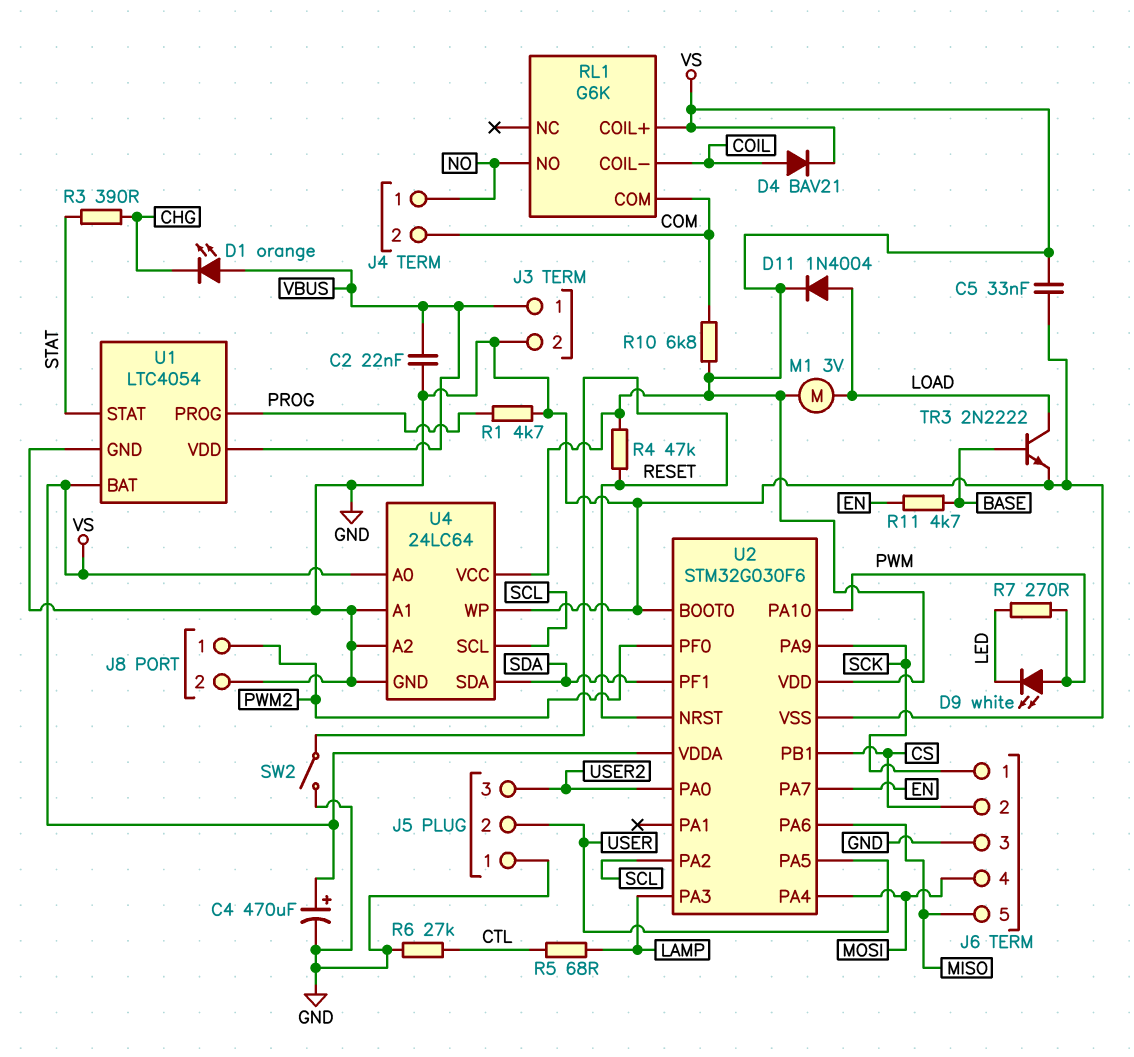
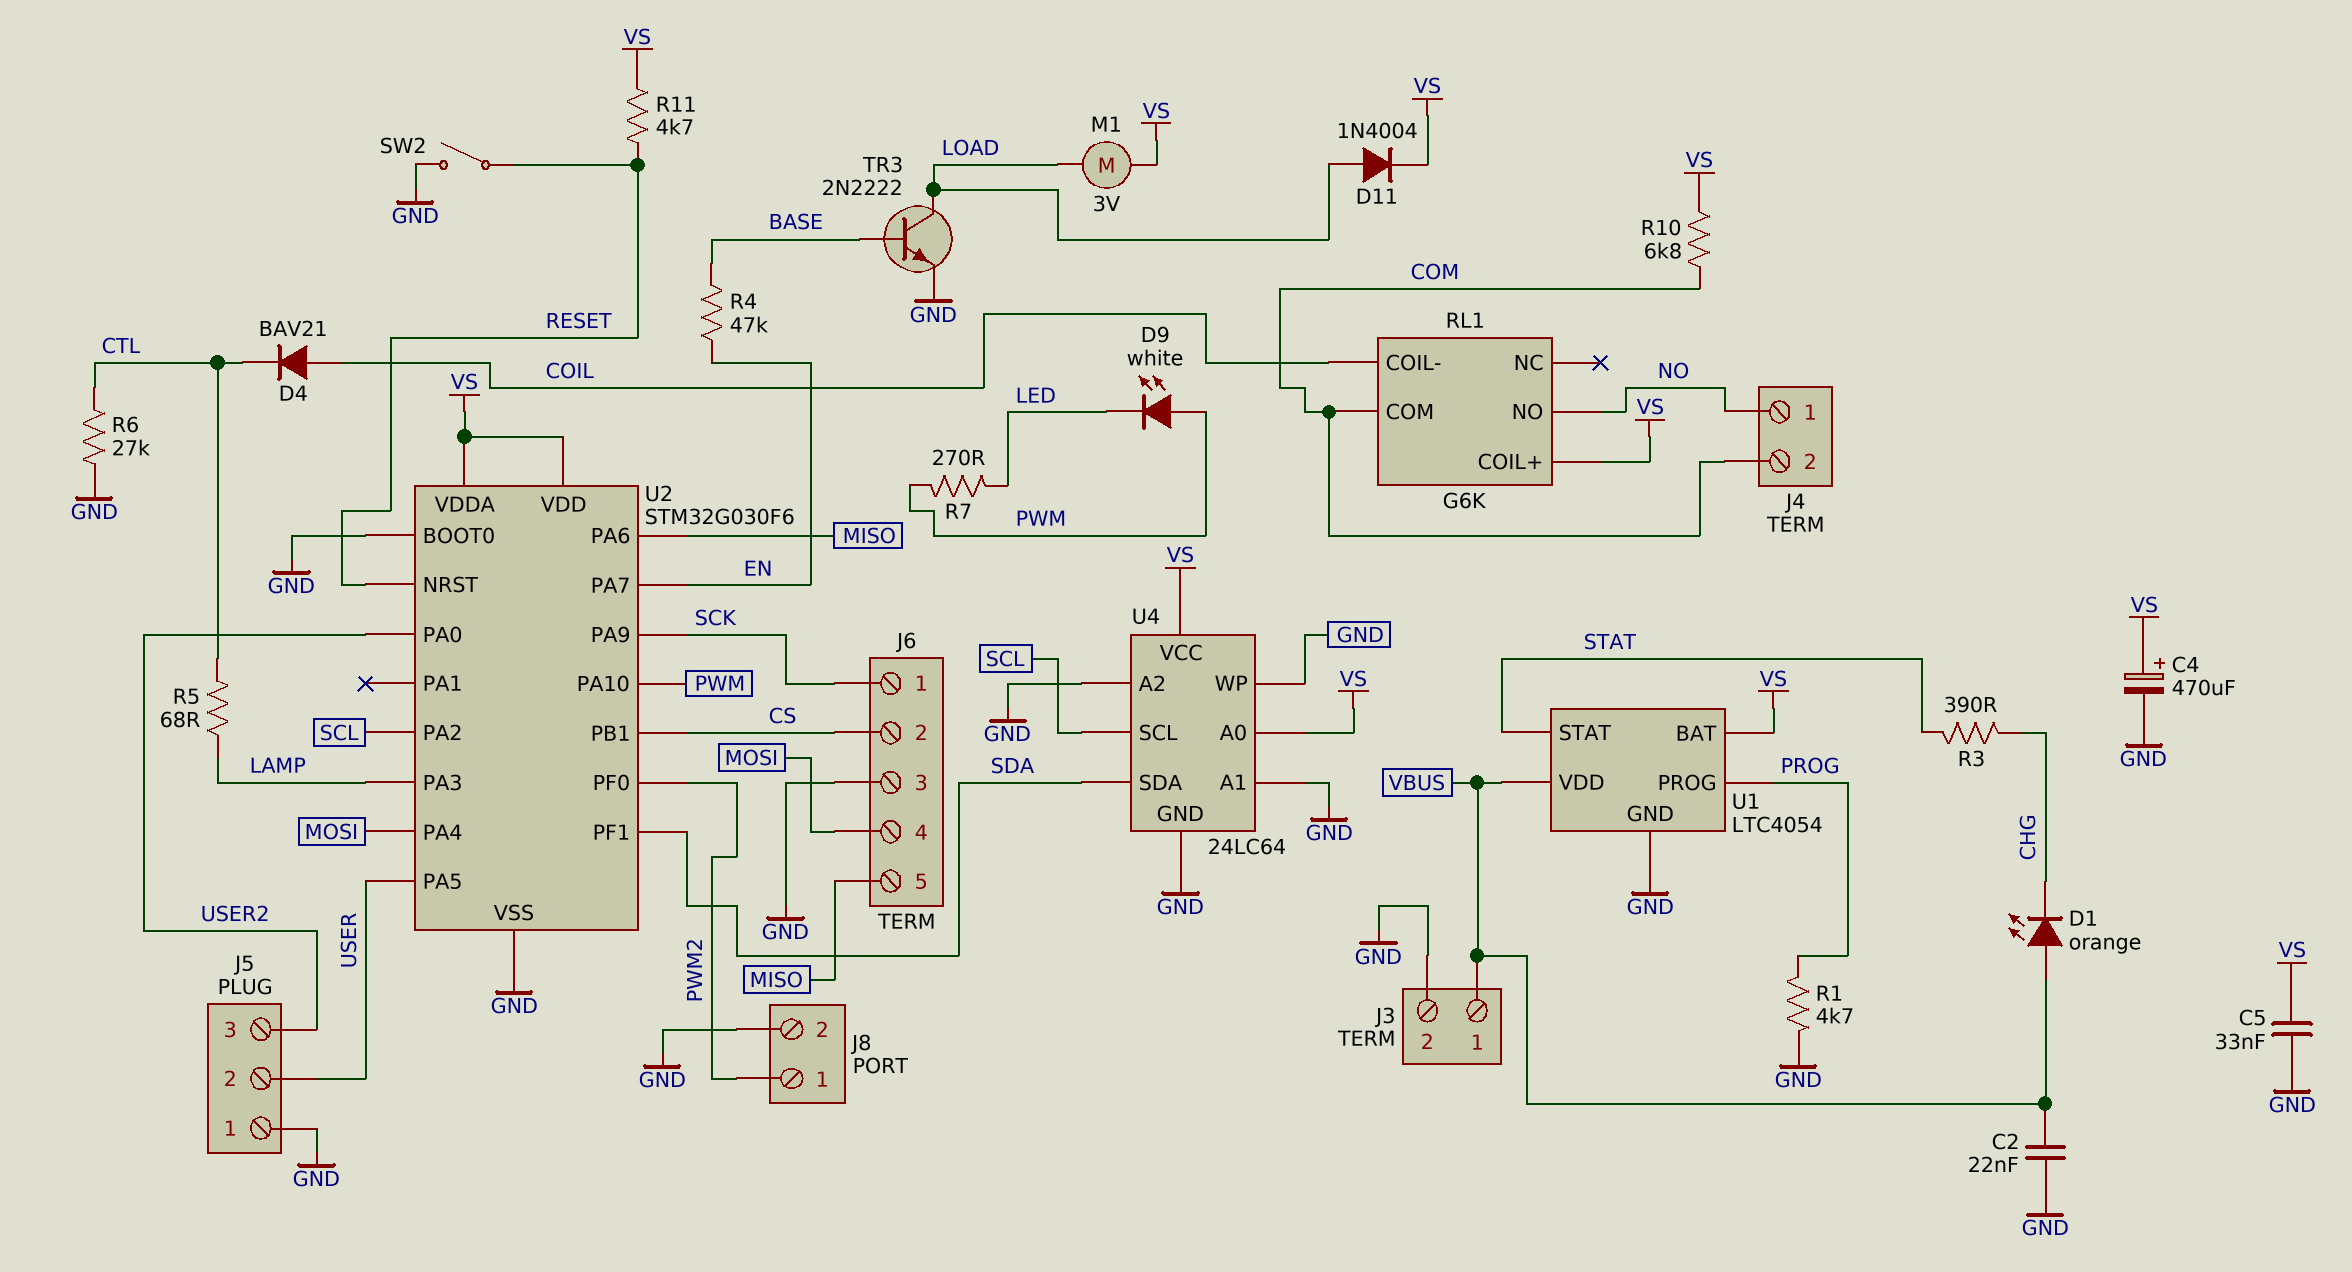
D4: diode BAV21 (A COIL, K VS) -> diode BAV21 (A COIL, K CTL)
R4: 47k (RESET, VS) -> 47k (BASE, EN)
R11: 4.7k (BASE, EN) -> 4.7k (RESET, VS)

